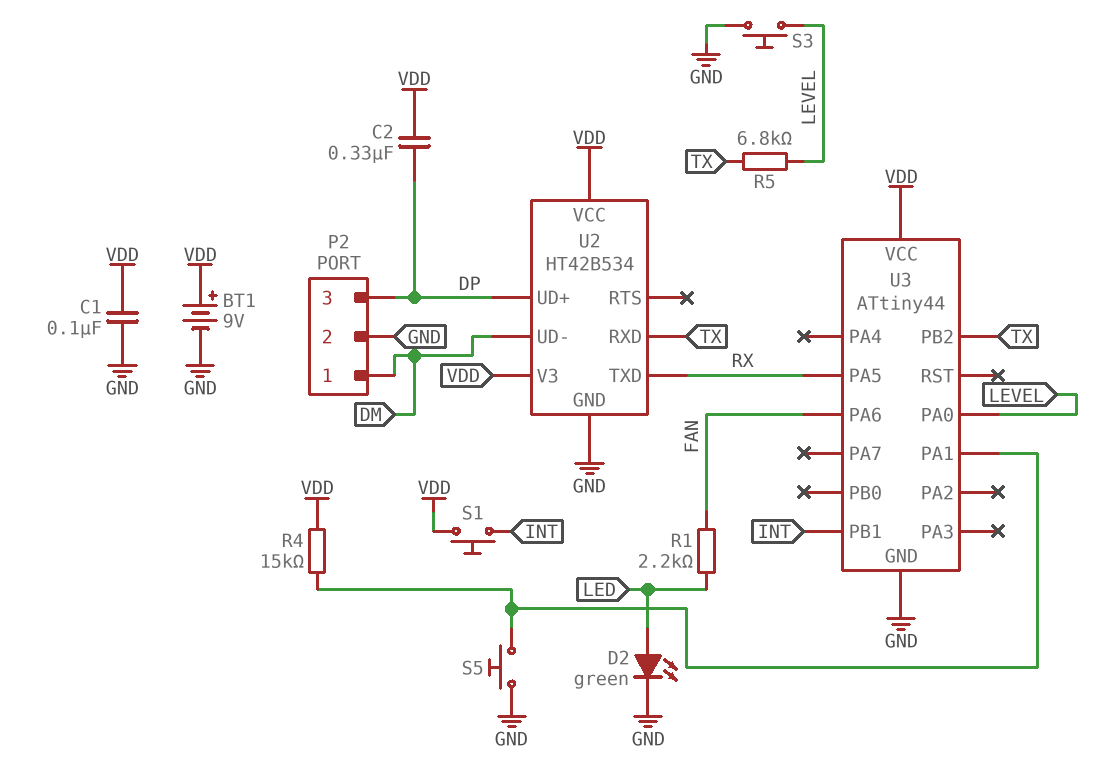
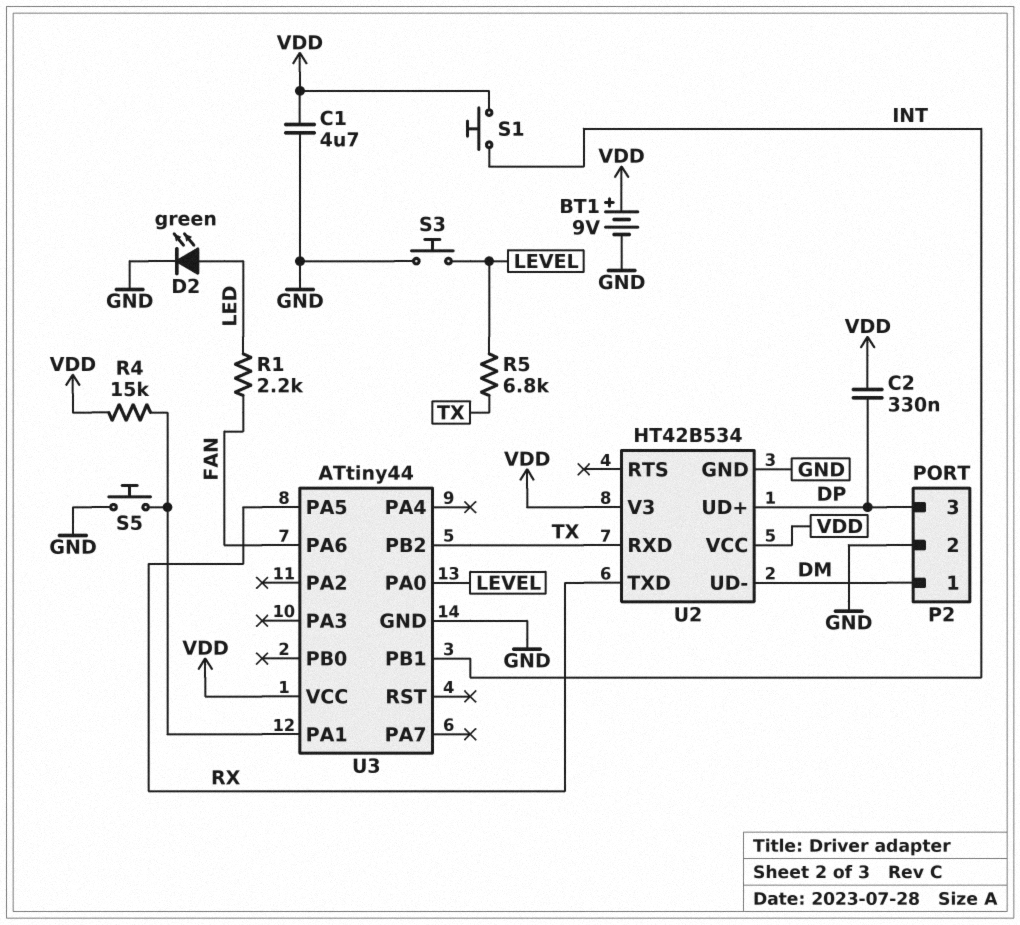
C1: 100nF (GND, VDD) -> 4.7uF (GND, VDD)

